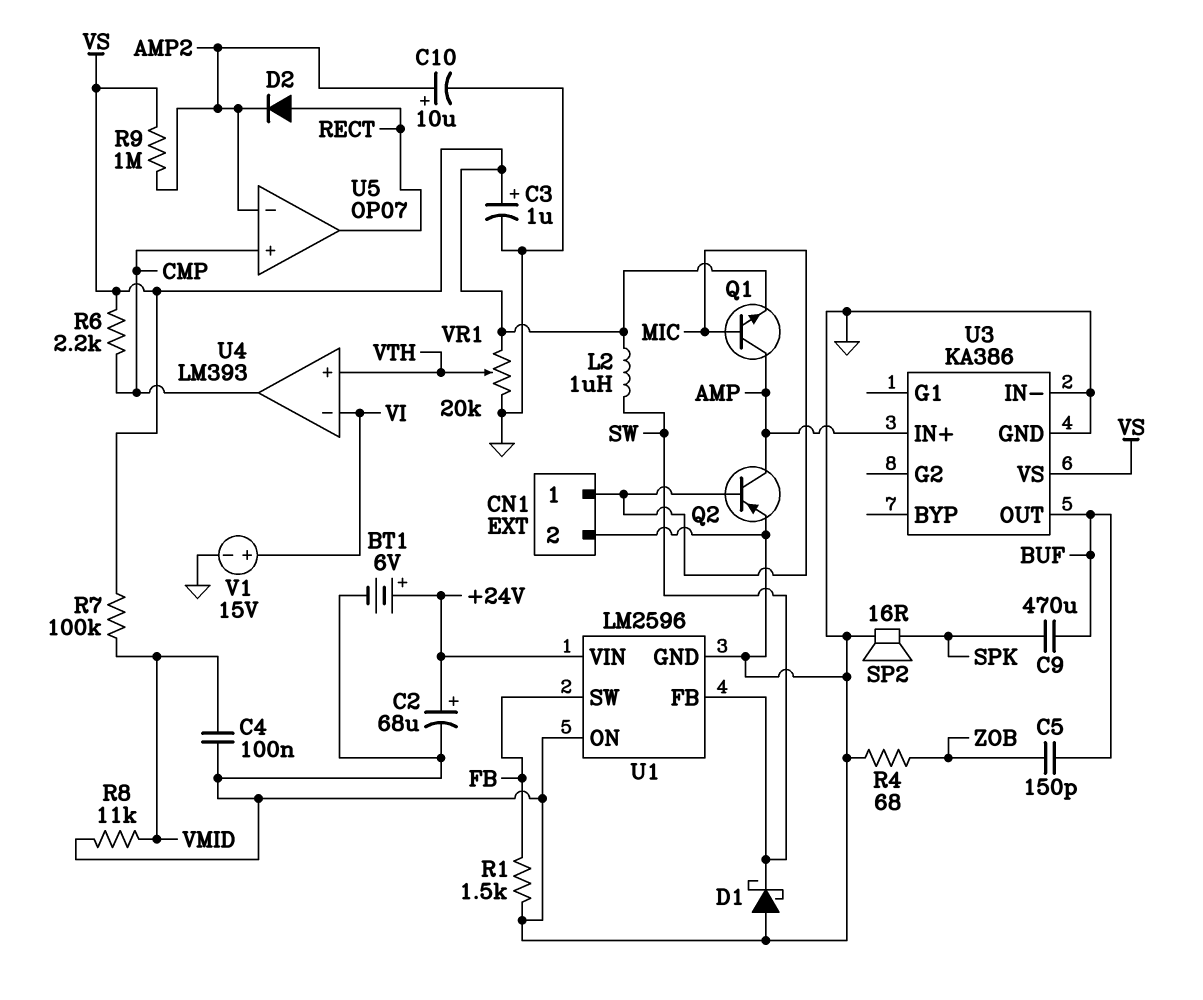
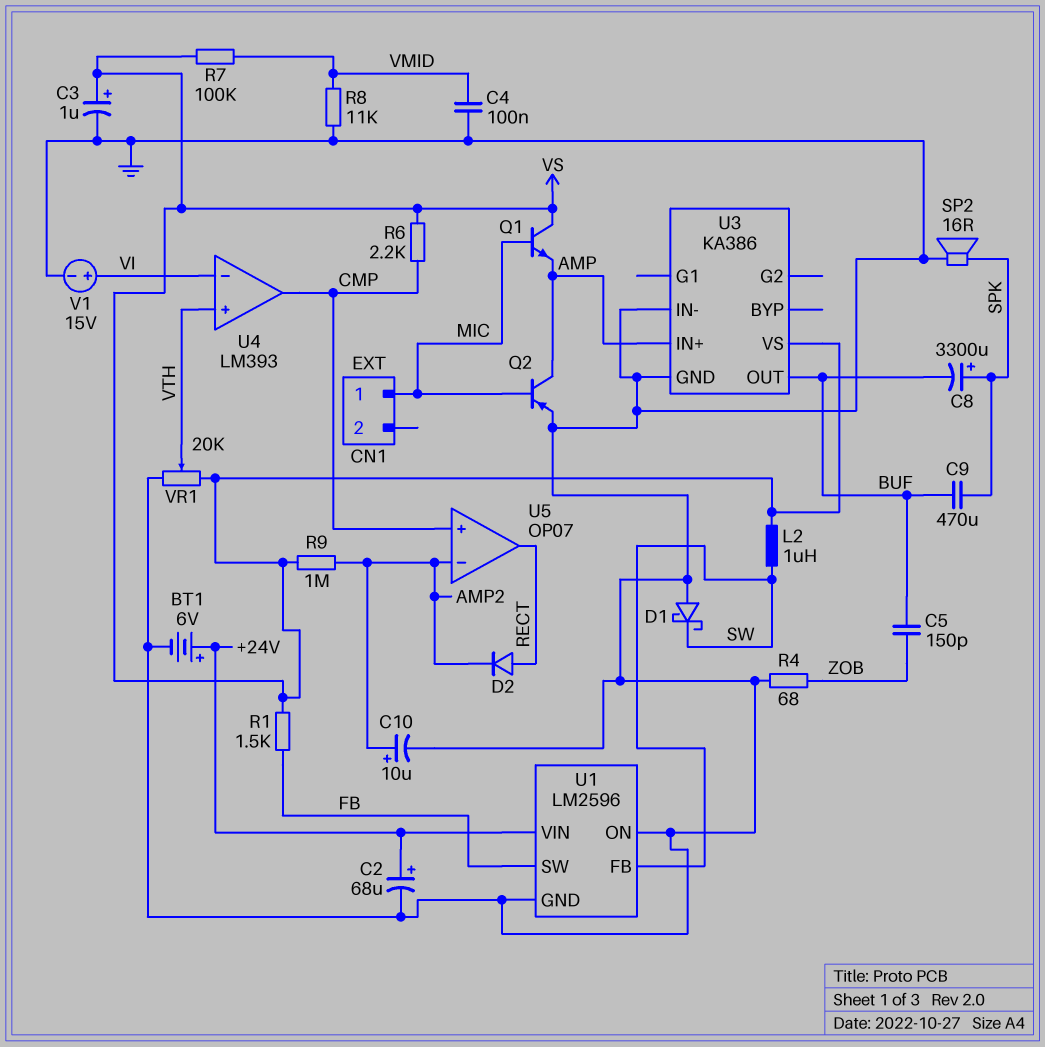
C8: none -> 3300uF (plus SPK, minus BUF)
CN1 pin 2: GND -> none
Q1: NPN (B MIC, C AMP, E VS) -> NPN (B MIC, C VS, E AMP)
R1: 1.5k (FB, GND) -> 1.5k (FB, VS)

